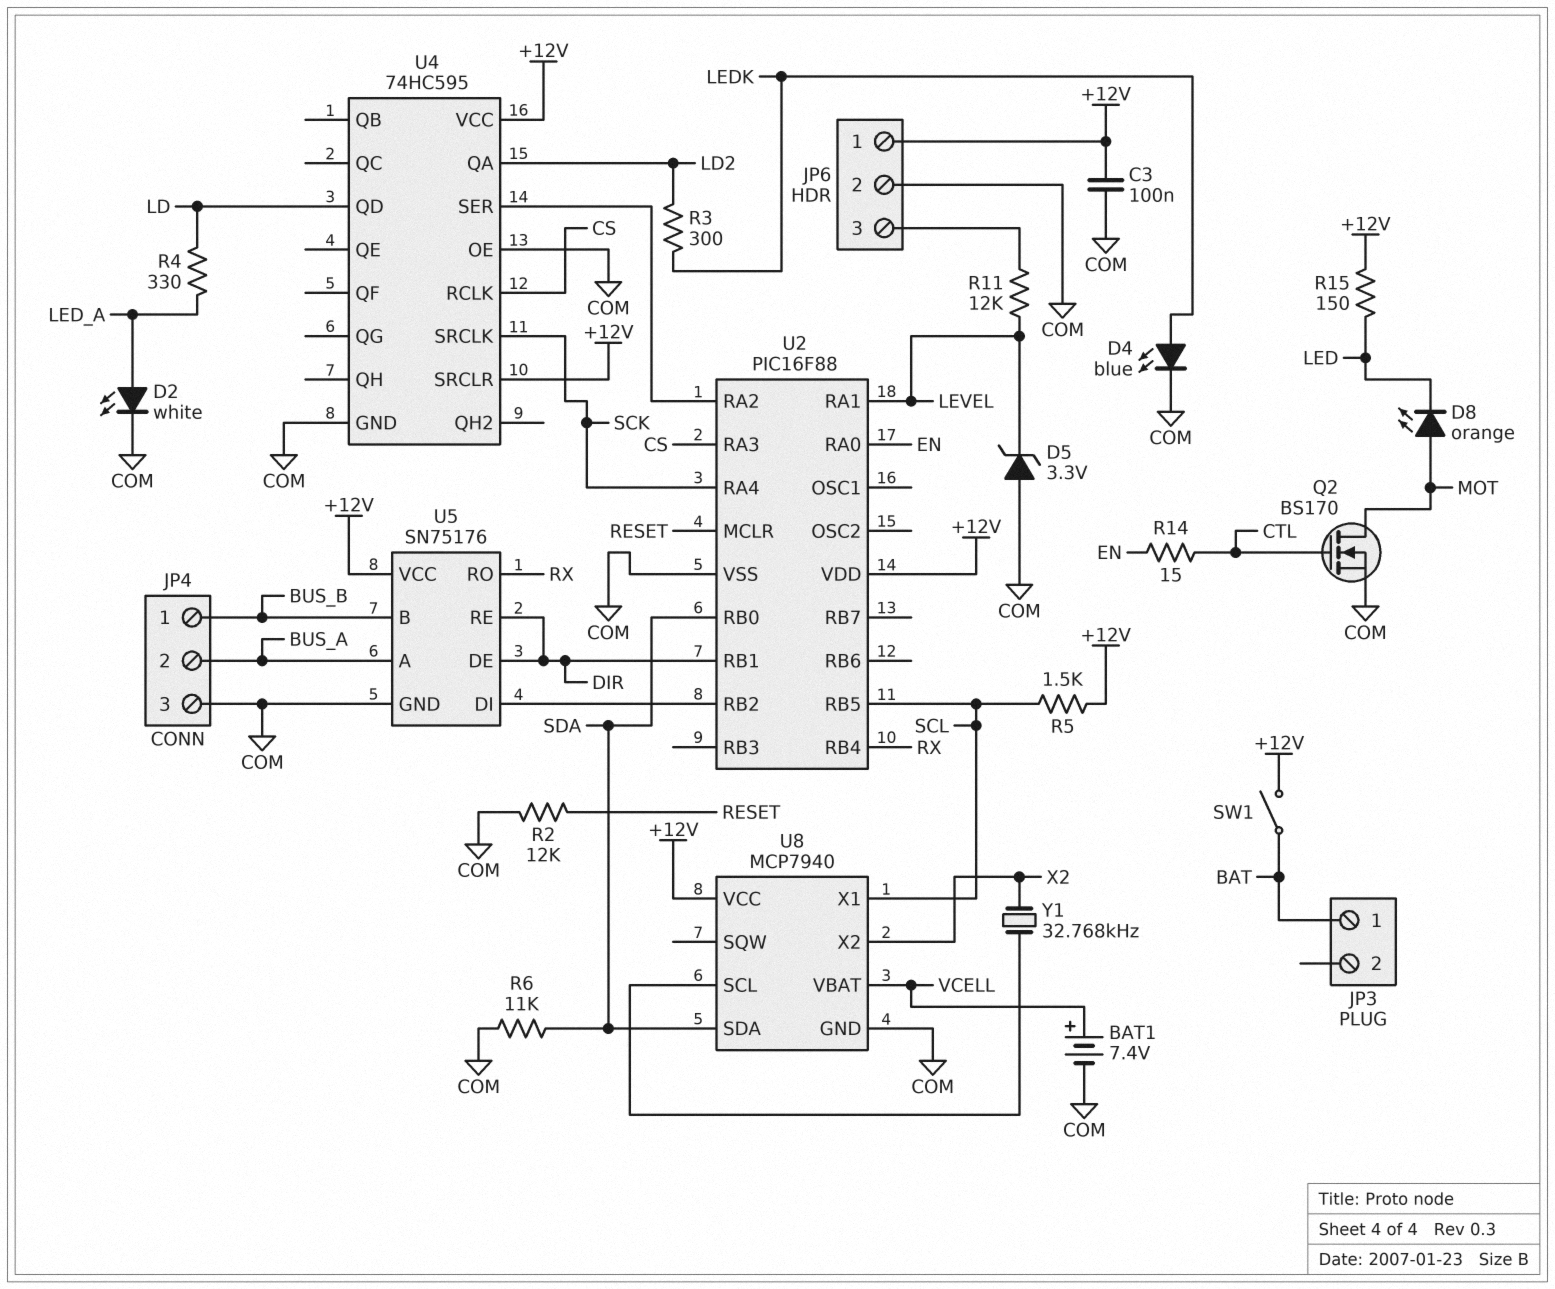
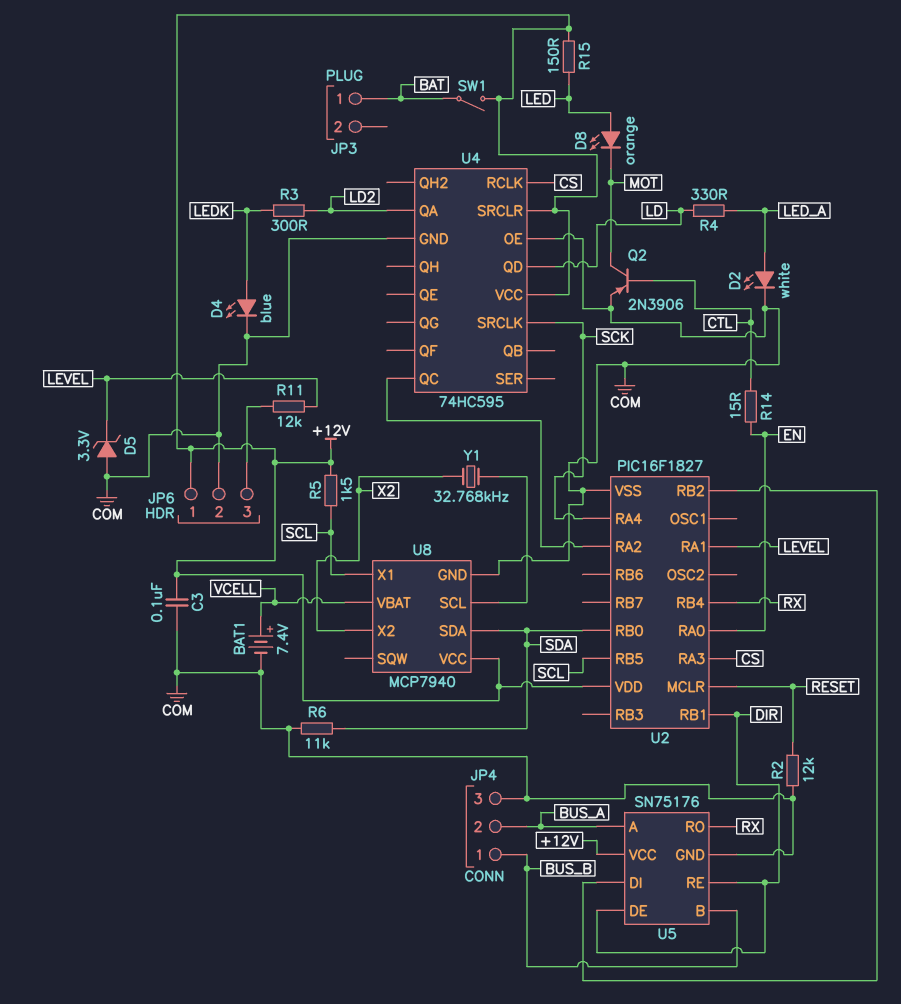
D8: LED orange (A MOT, K LED) -> LED orange (A LED, K MOT)
Q2: NMOS BS170 (G CTL, D MOT, S COM) -> PNP 2N3906 (B CTL, C MOT, E COM)
U2: PIC16F88 -> PIC16F1827
U4 pin QC: none -> U2/RA2
U4 pin SER: U2/RA2 -> none

